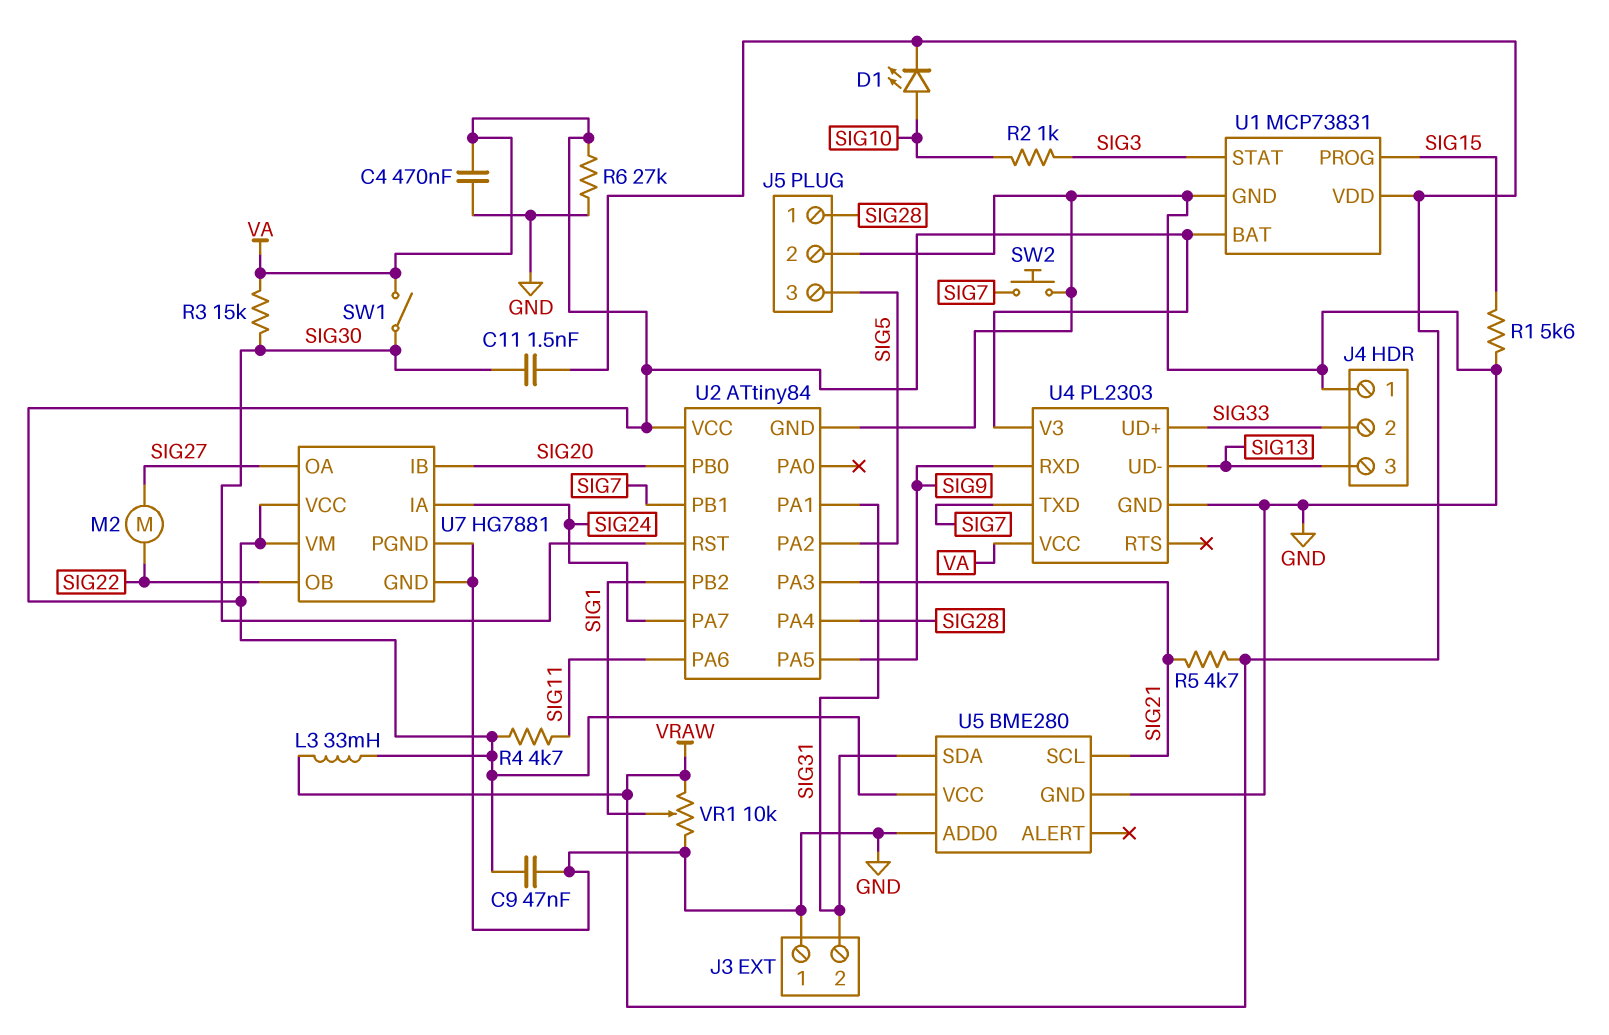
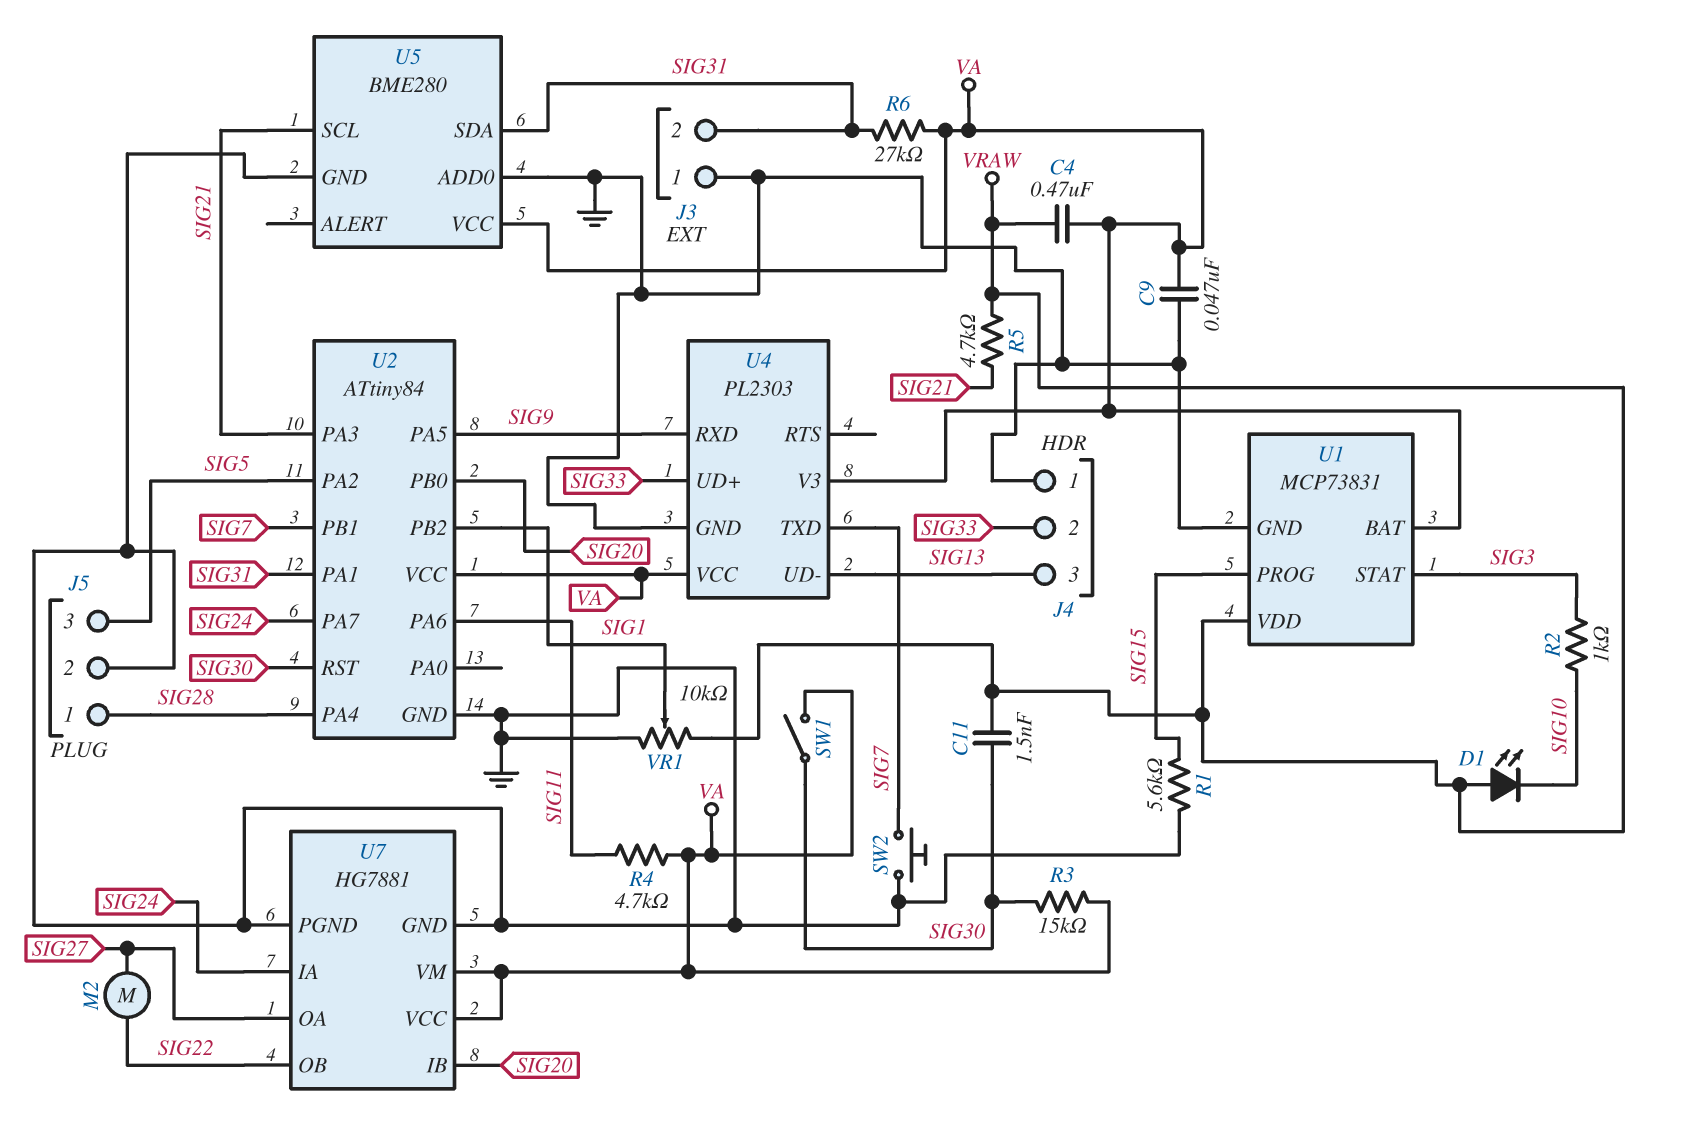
C4: 470nF (GND, VA) -> 470nF (VA, VRAW)
D1: LED (A SIG10, K VRAW) -> LED (A VRAW, K SIG10)
L3: 33mH (VA, VRAW) -> none
R6: 27k (GND, VA) -> 27k (SIG31, VA)

